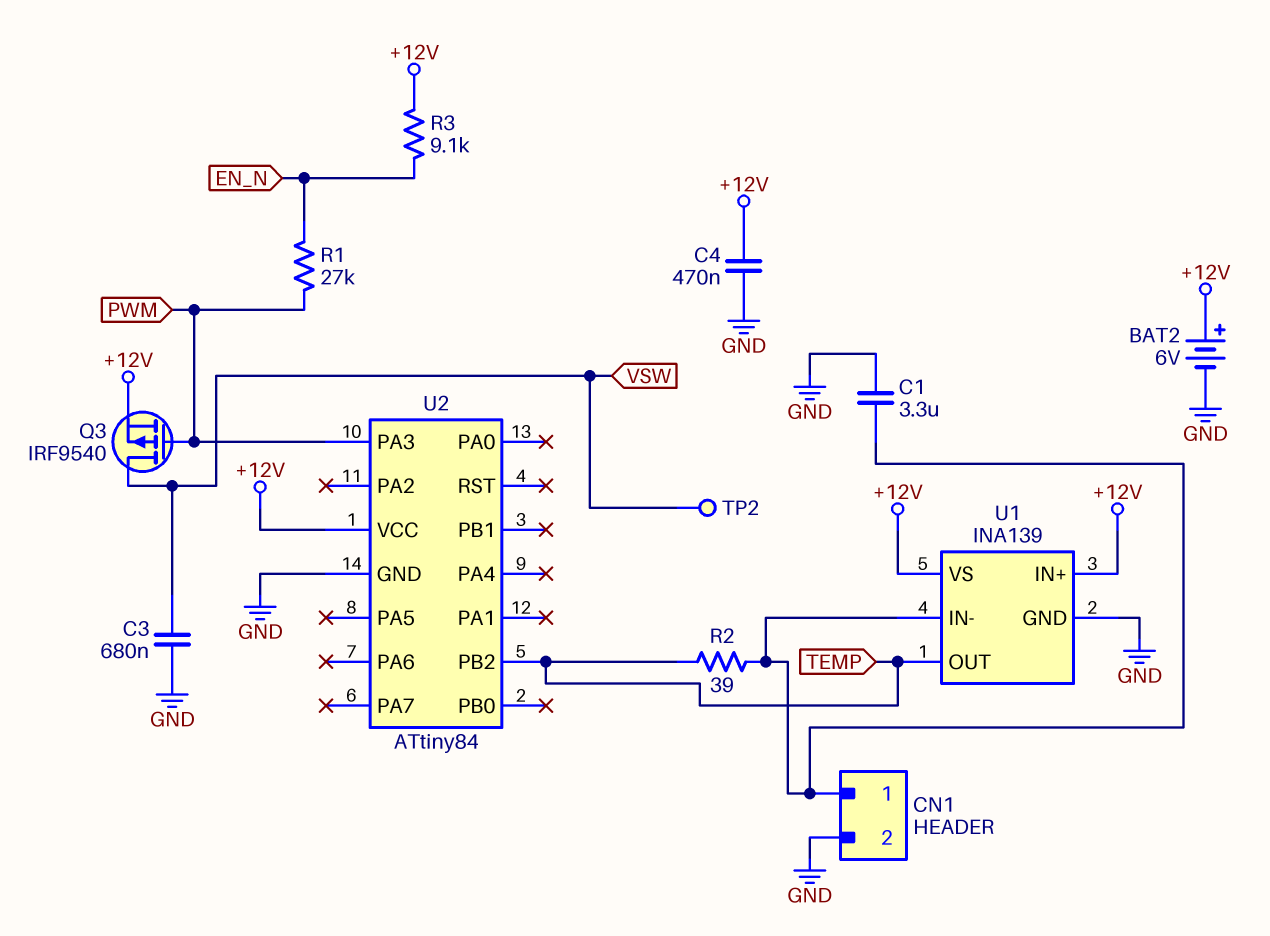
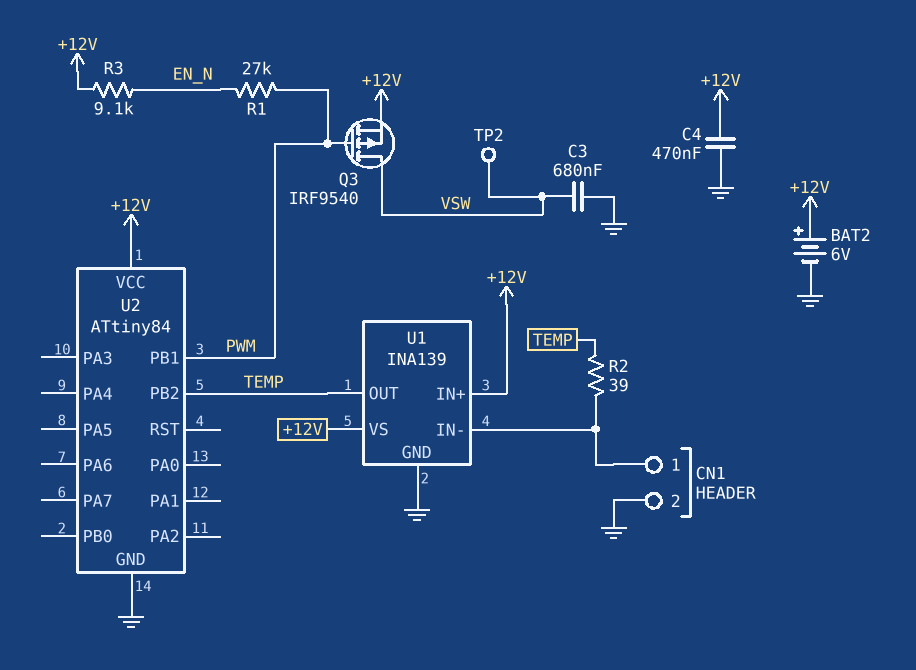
C1: 3.3uF (CN1/1, GND) -> none
U2 pin PA3: PWM -> none
U2 pin PB1: none -> PWM

